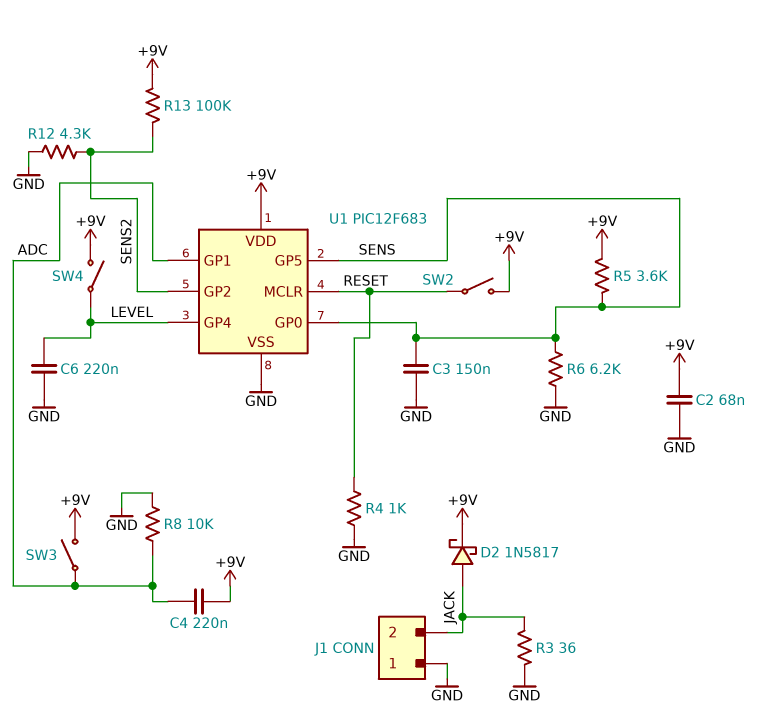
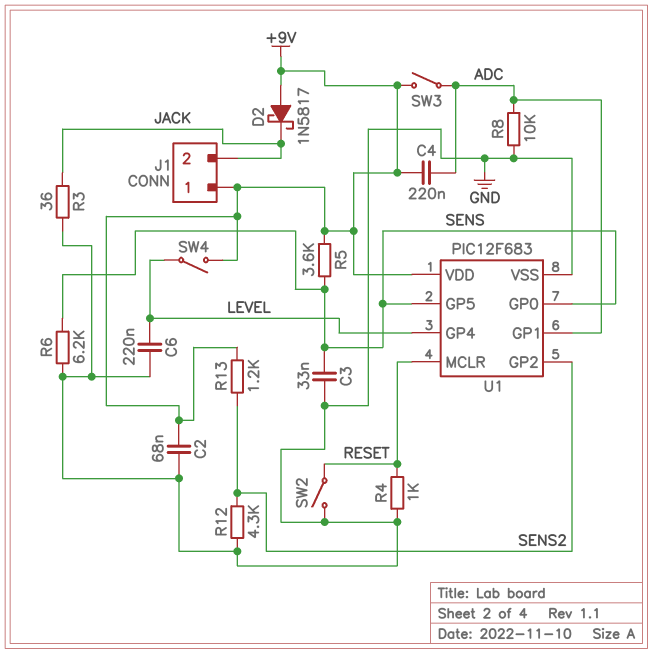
C3: 150nF (GND, SENS) -> 33nF (GND, SENS)
D2: schottky 1N5817 (A JACK, K +9V) -> schottky 1N5817 (A +9V, K JACK)
J1 pin 1: GND -> +9V
R13: 100k (+9V, SENS2) -> 1.2k (+9V, SENS2)
SW2: switch (+9V, RESET) -> switch (GND, RESET)

